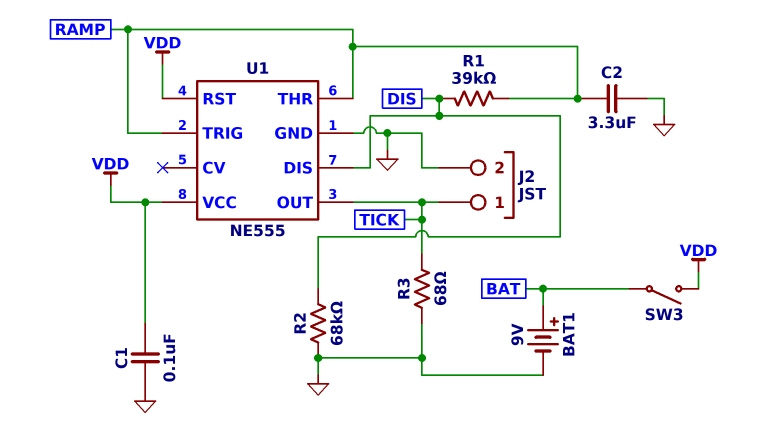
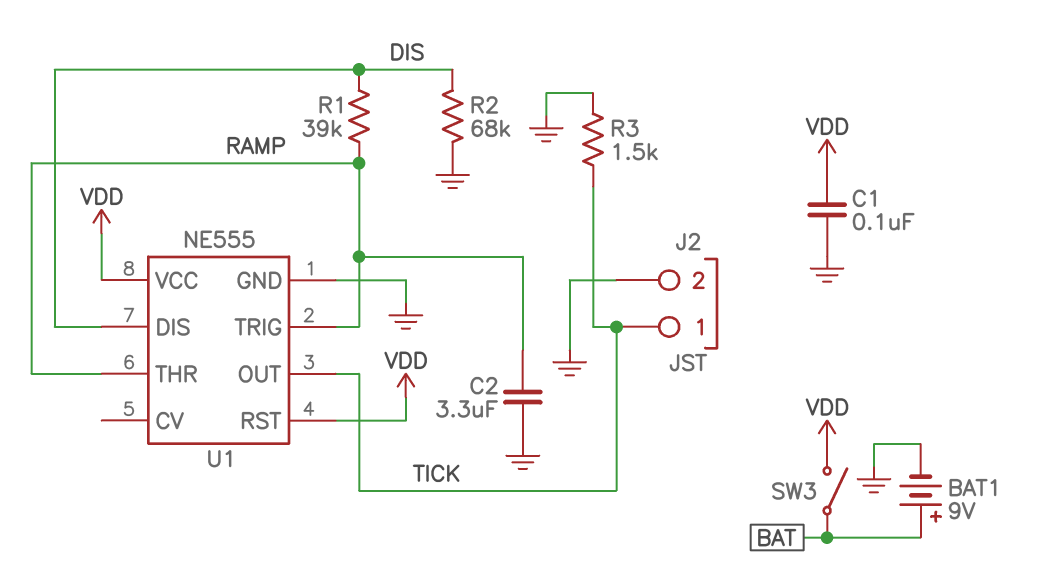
R3: 68 (GND, TICK) -> 1.5k (GND, TICK)

